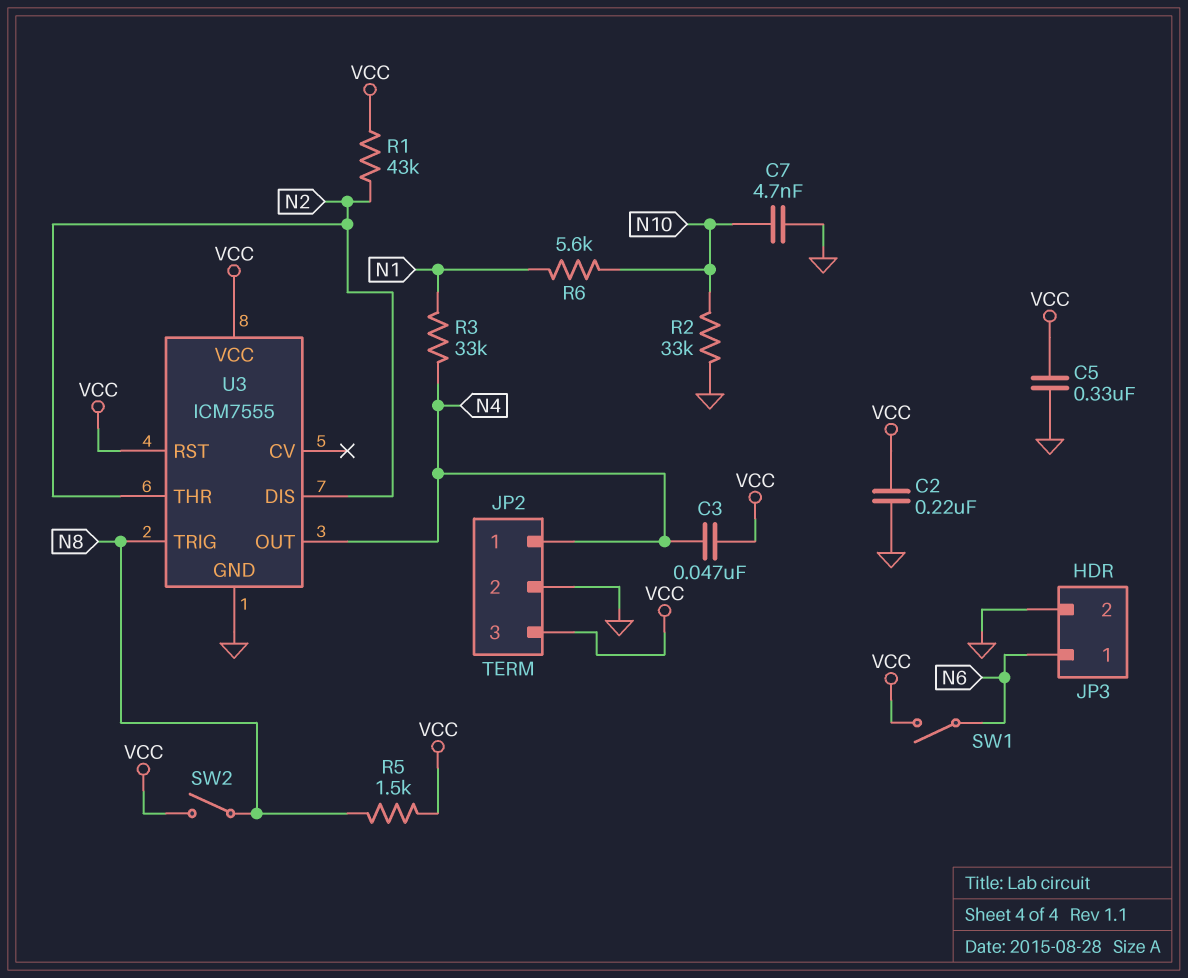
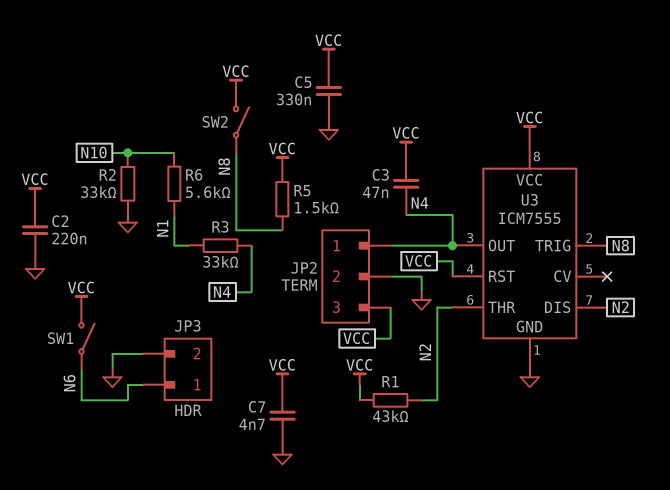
C7: 4.7nF (GND, N10) -> 4.7nF (GND, VCC)

